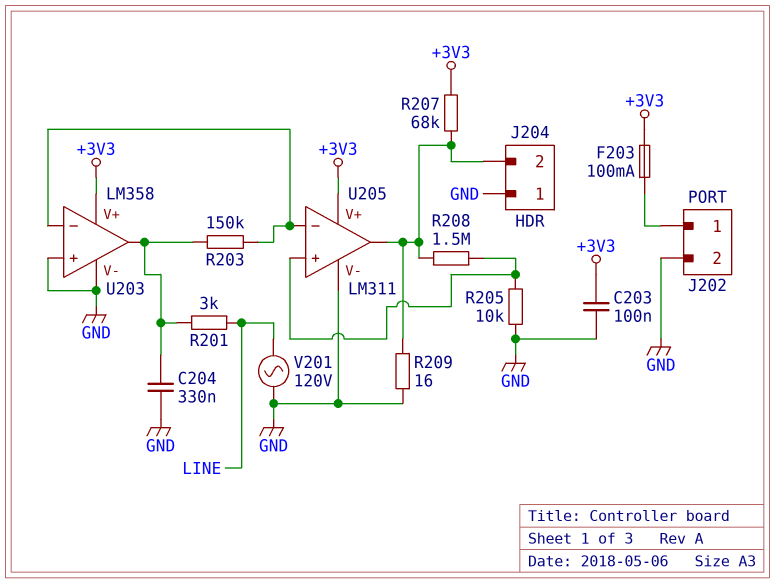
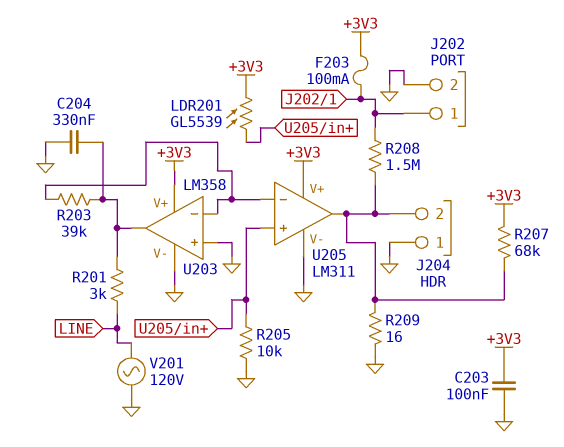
LDR201: none -> GL5539 (+3V3, U205/in+)
R203: 150k (U203/in-, U203/out) -> 39k (U203/in-, U203/out)
R208: 1.5M (J204/2, U205/in+) -> 1.5M (J202/1, J204/2)

